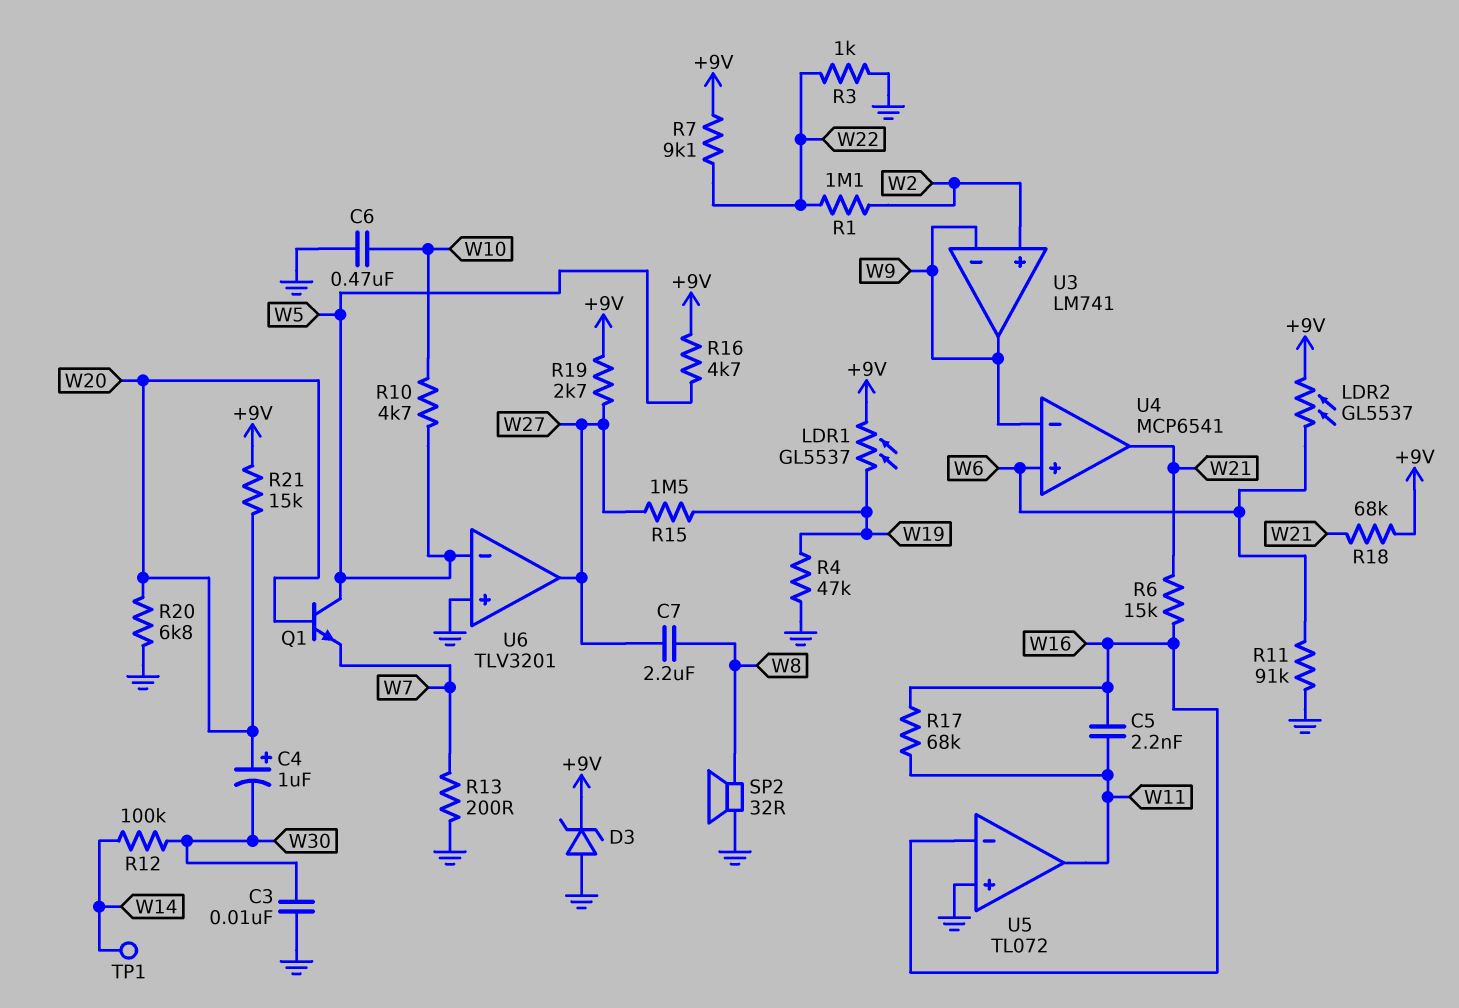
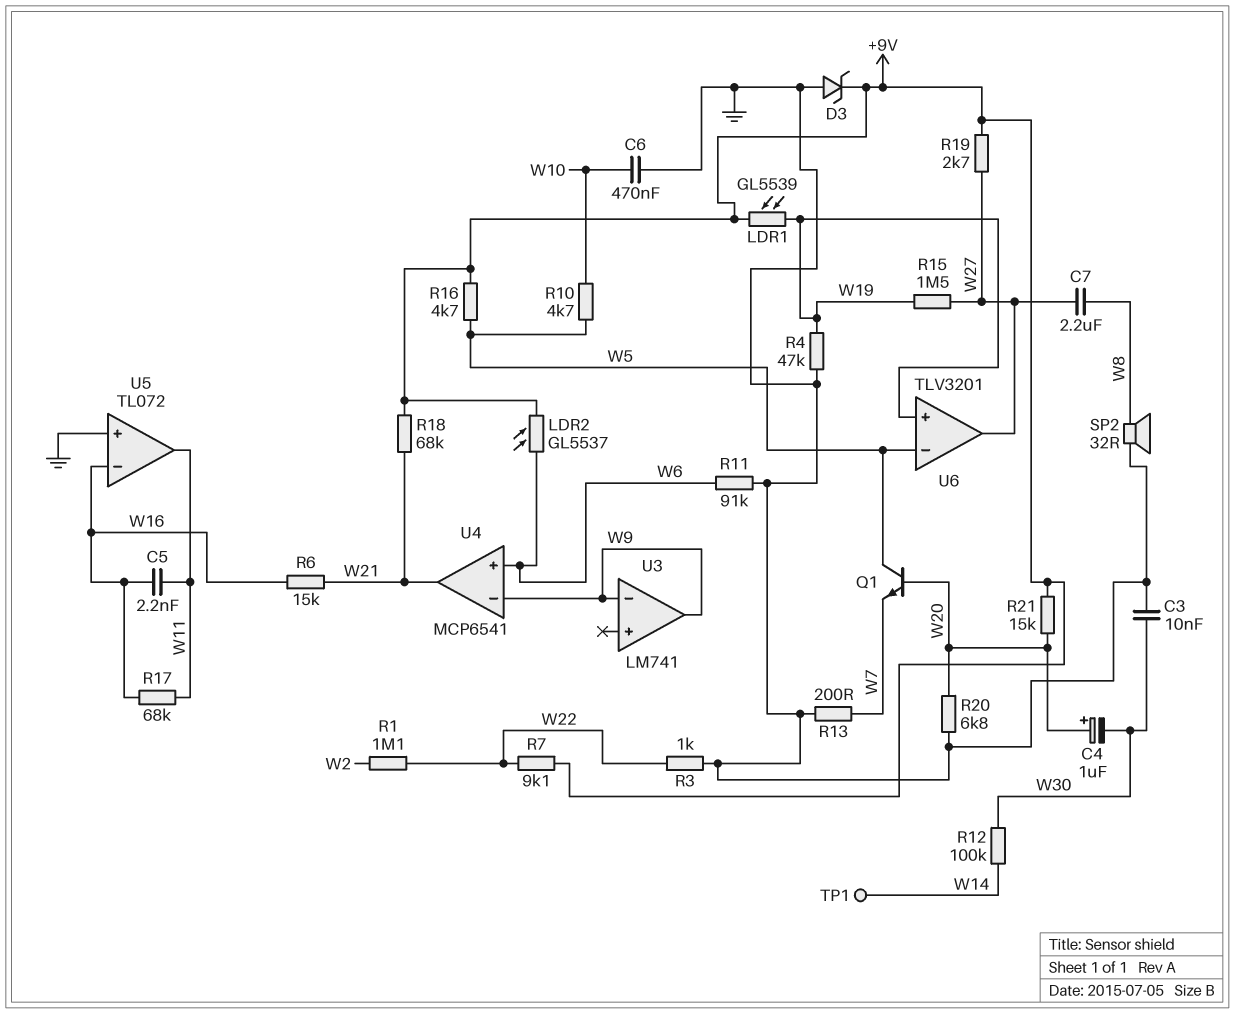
LDR1: GL5537 (+9V, W19) -> GL5539 (+9V, W19)
U3 pin in+: W2 -> none
U6 pin in+: GND -> W19

